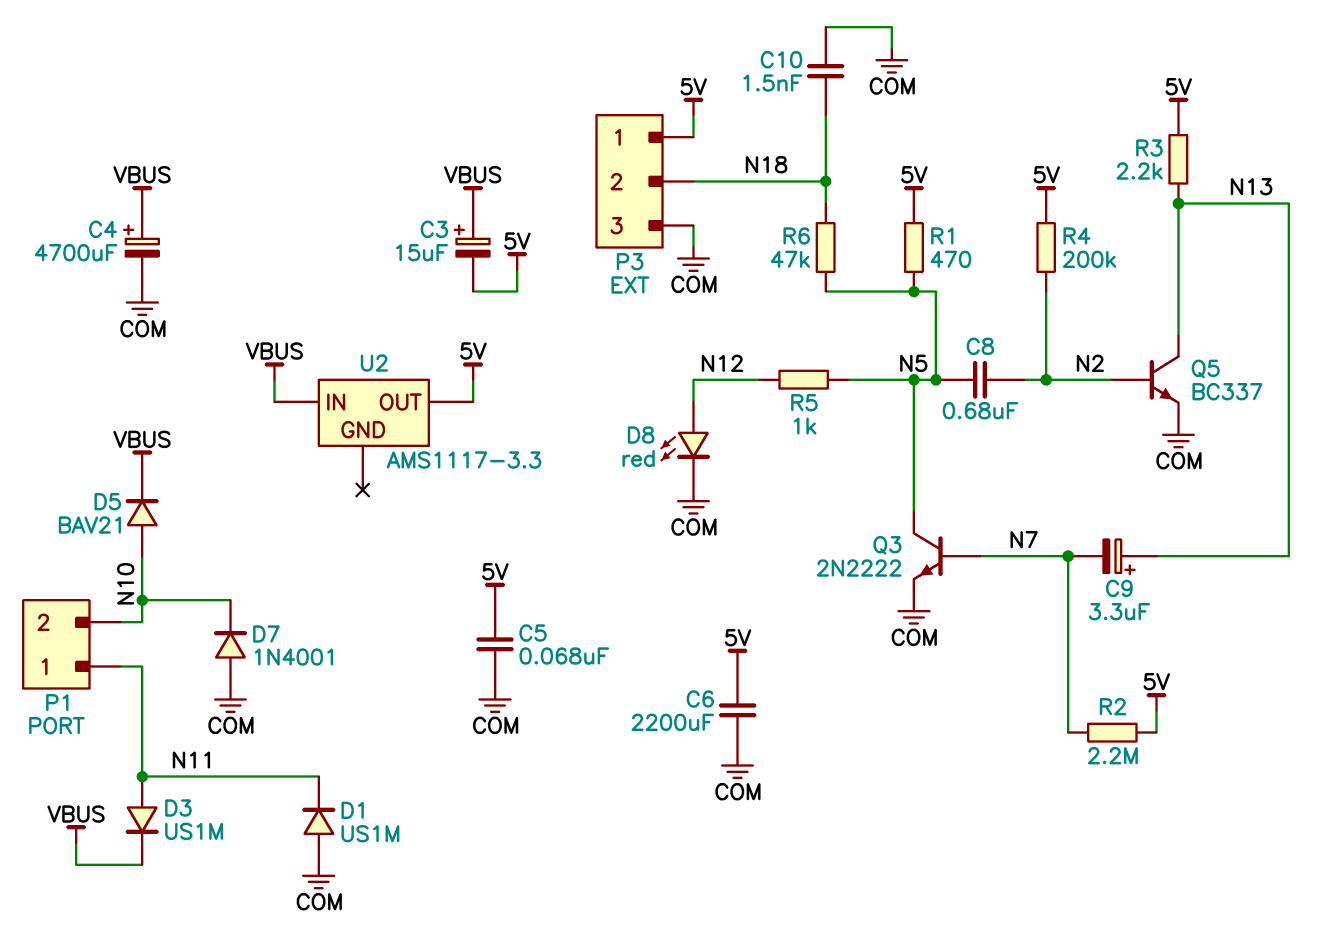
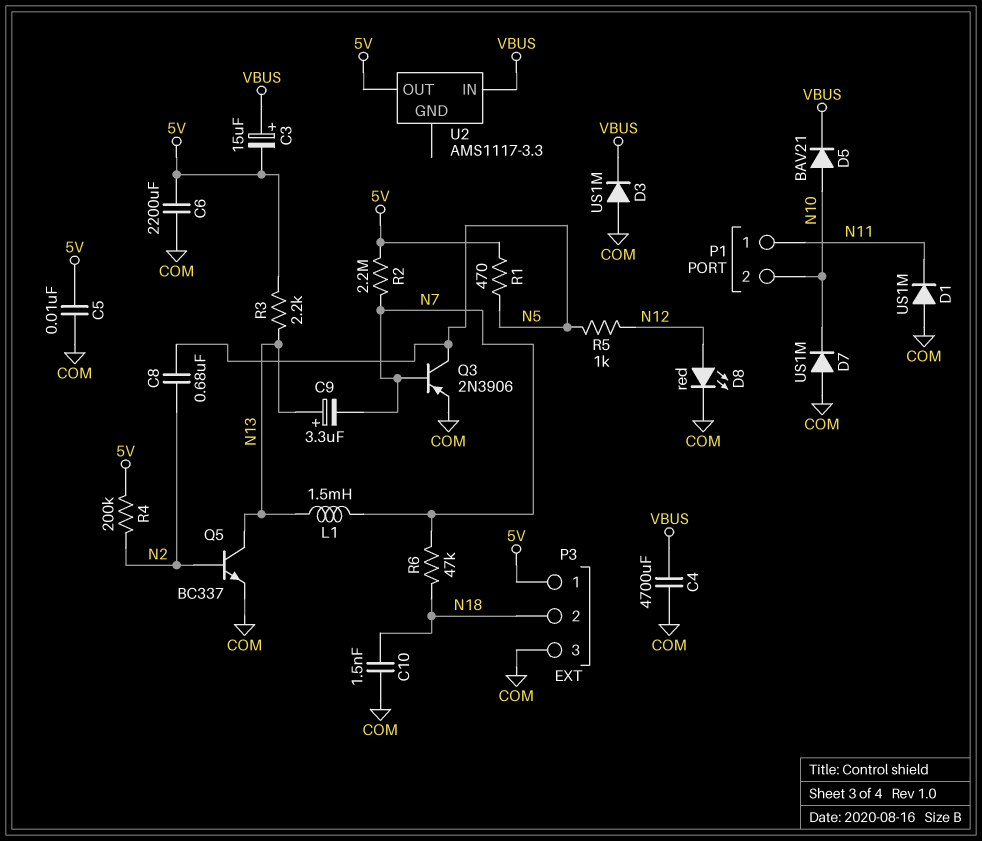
C4: 4700uF (plus VBUS, minus COM) -> 4700uF (COM, VBUS)
C5: 68nF (5V, COM) -> 10nF (5V, COM)
D3: diode US1M (A N11, K VBUS) -> diode US1M (A COM, K VBUS)
D7: diode 1N4001 (A COM, K N10) -> diode US1M (A COM, K N10)
L1: none -> 1.5mH (N7, N13)
Q3: NPN 2N2222 (B N7, C N5, E COM) -> PNP 2N3906 (B N7, C N5, E COM)
R6: 47k (N5, N18) -> 47k (N7, N18)

